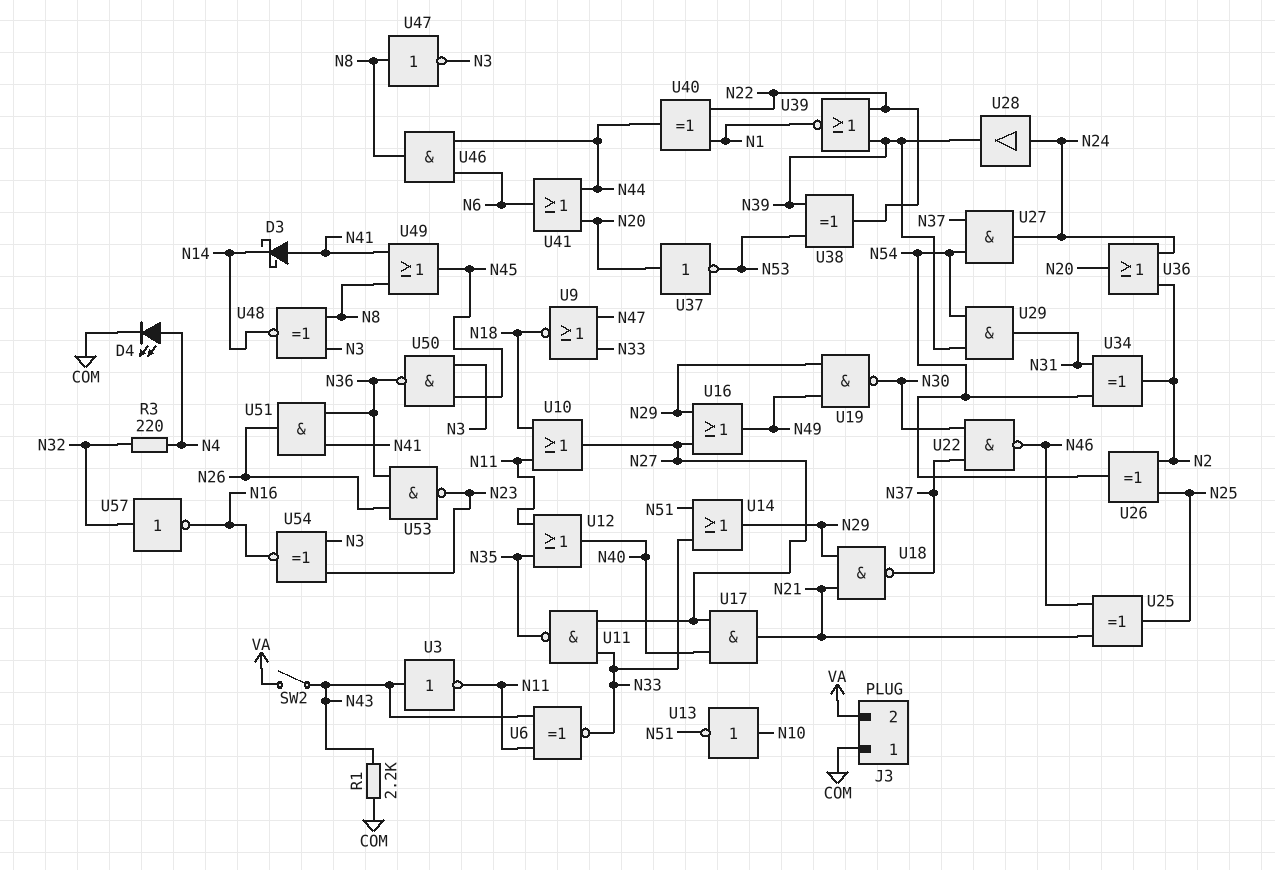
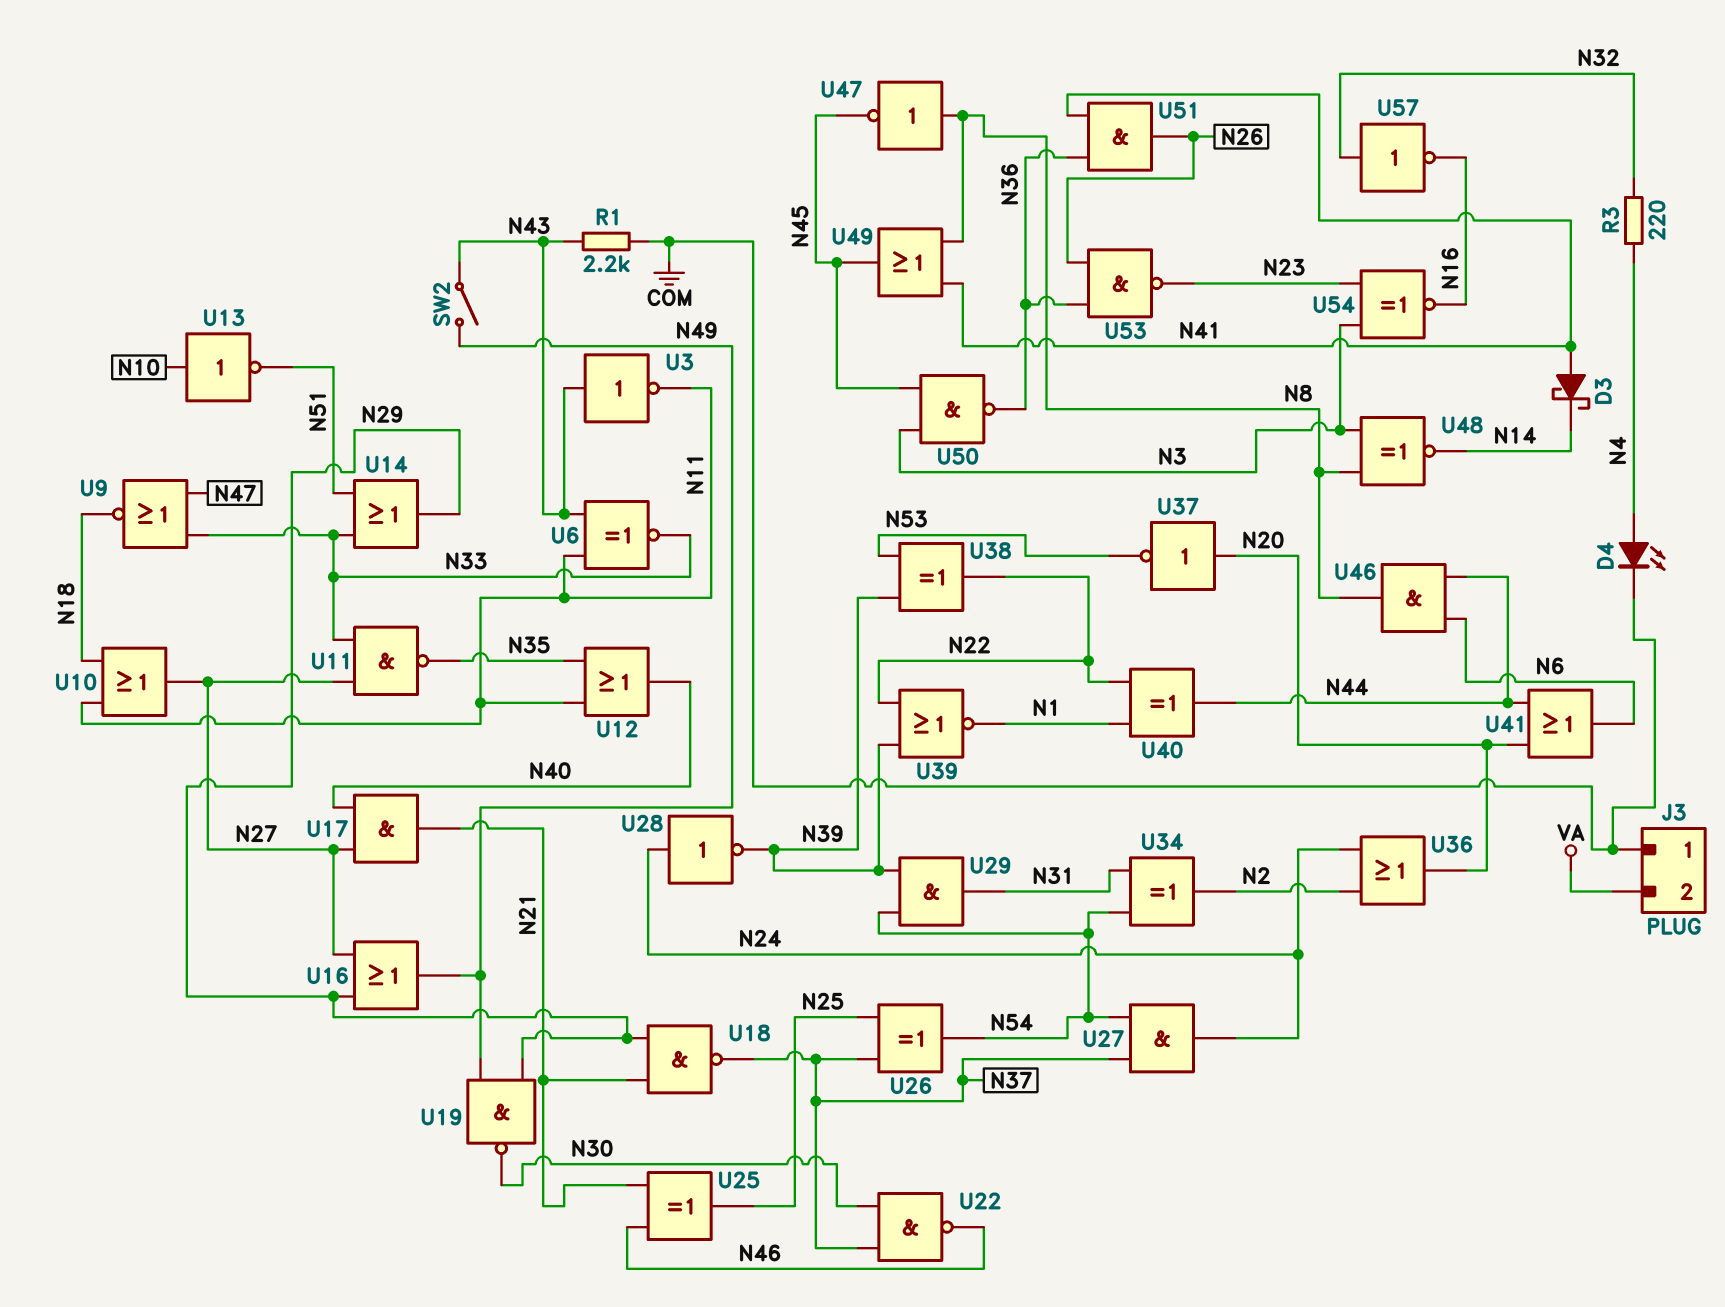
SW2: switch (N43, VA) -> switch (N43, N49)
U26: XOR (in N2, in N25, out N54) -> XOR (in N25, in N37, out N54)
U28: buffer (in N24, out N39) -> NOT (in N24, out N39)
U47: NOT (in N8, out N3) -> NOT (in N8, out N45)

